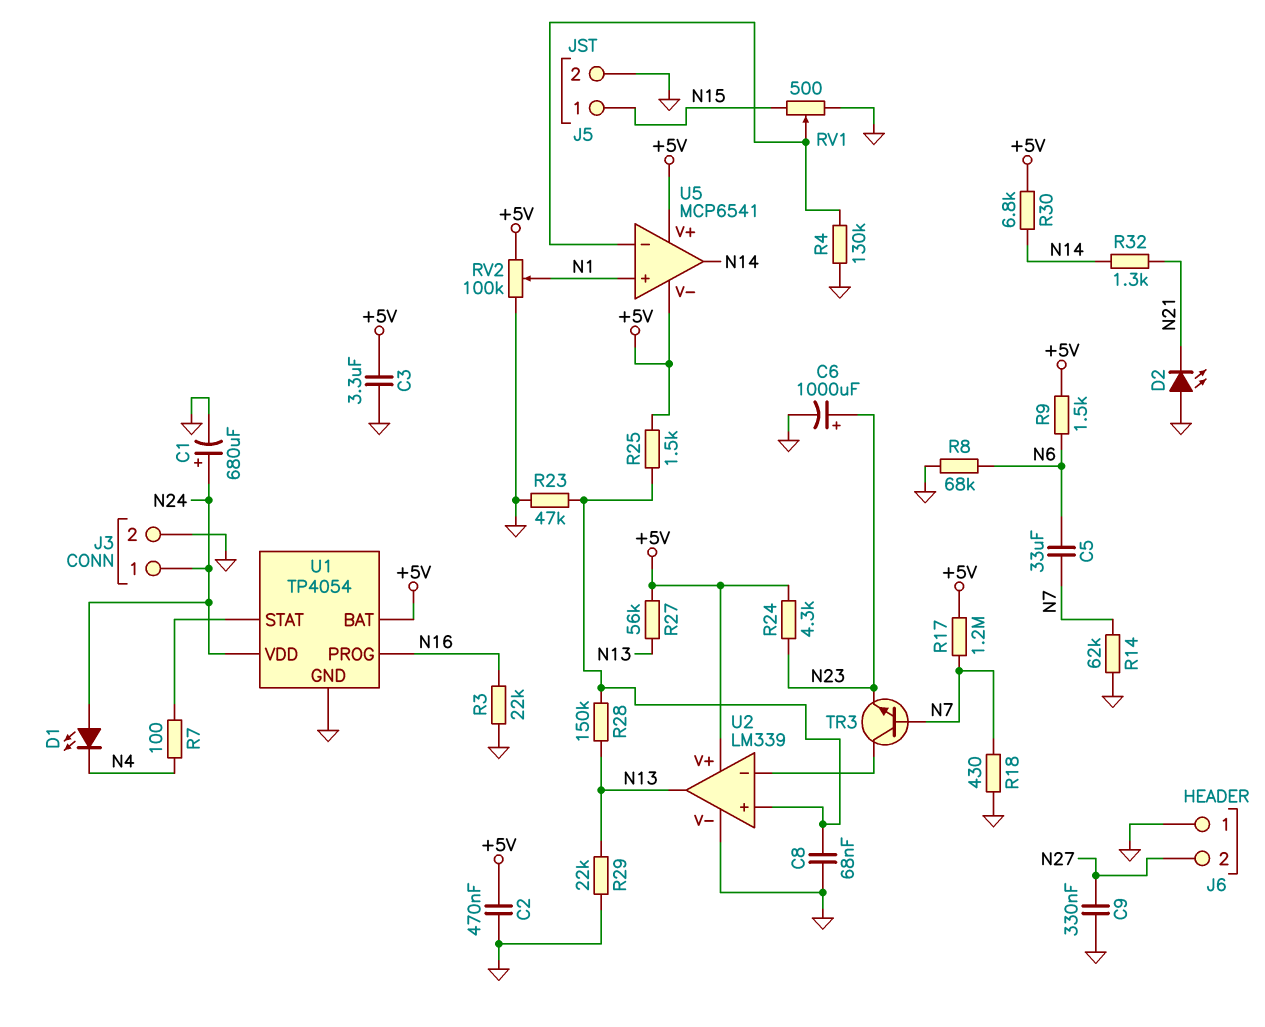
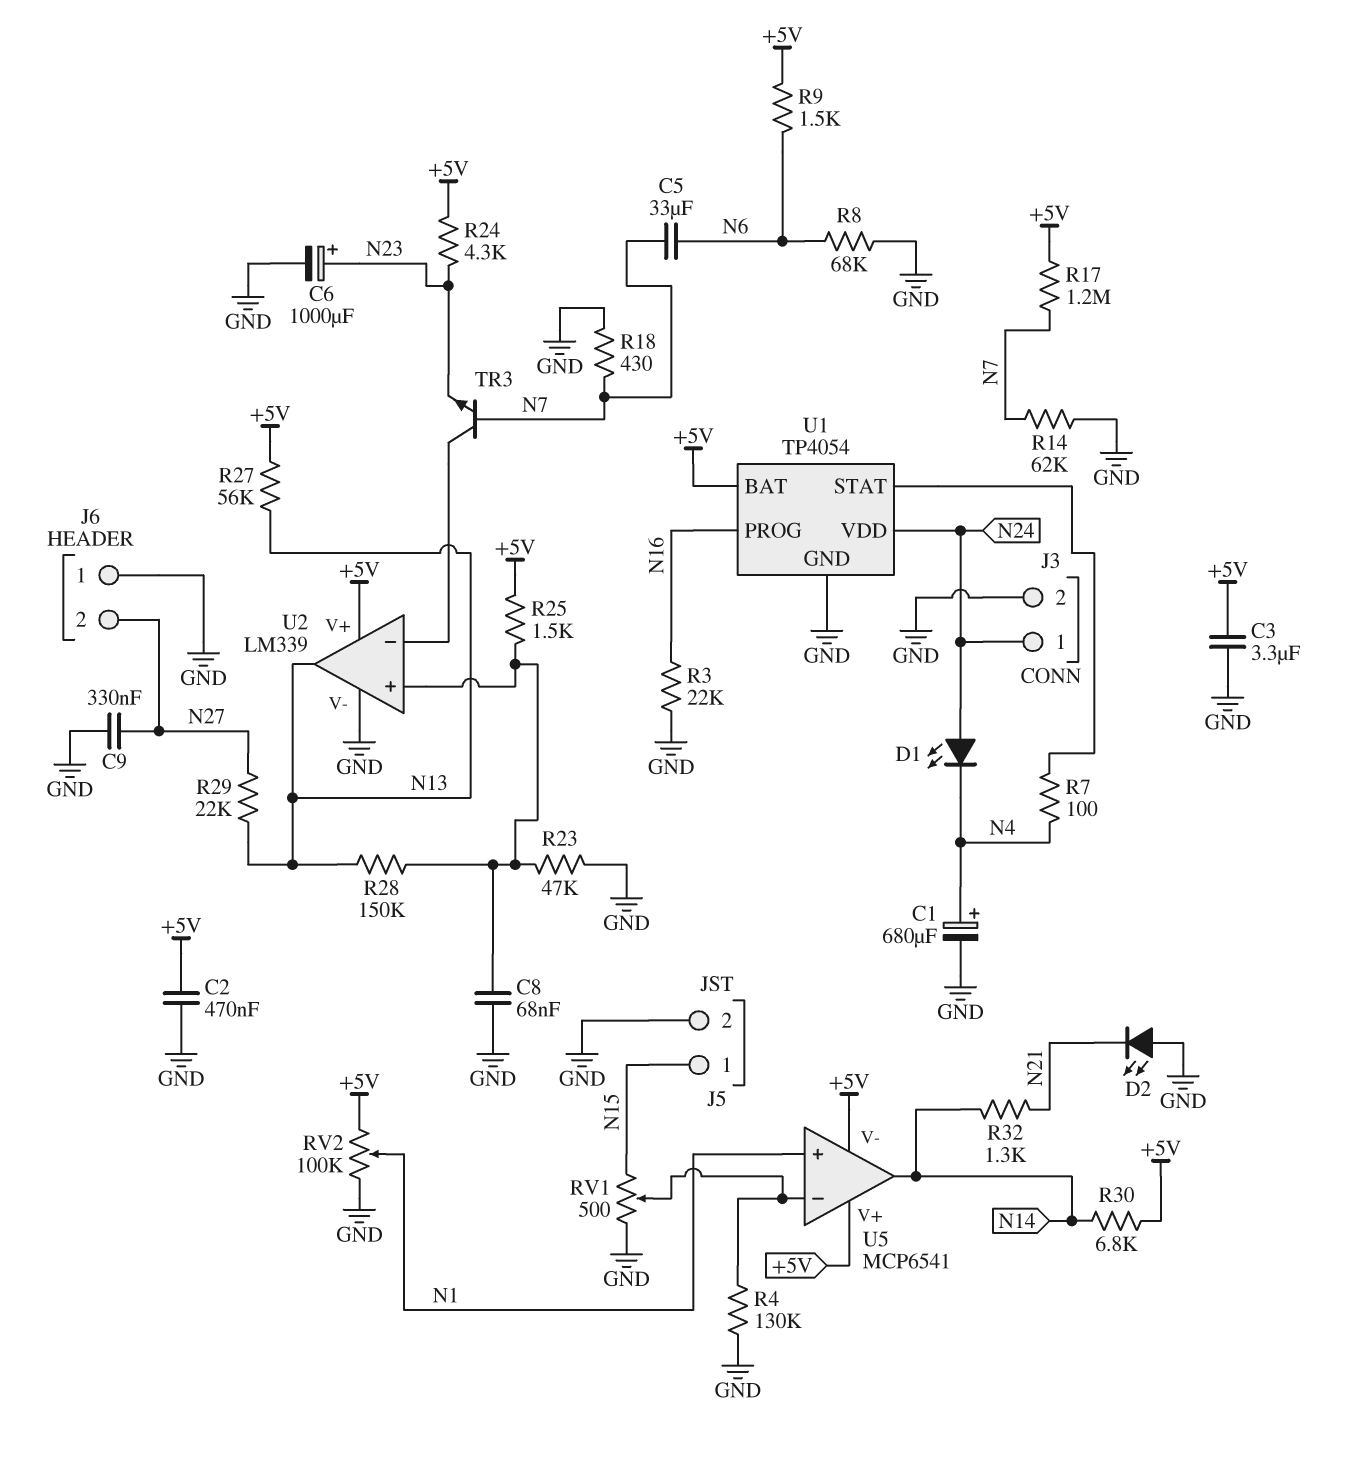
C1: 680uF (plus N24, minus GND) -> 680uF (plus N4, minus GND)
R29: 22k (GND, N13) -> 22k (N13, N27)

